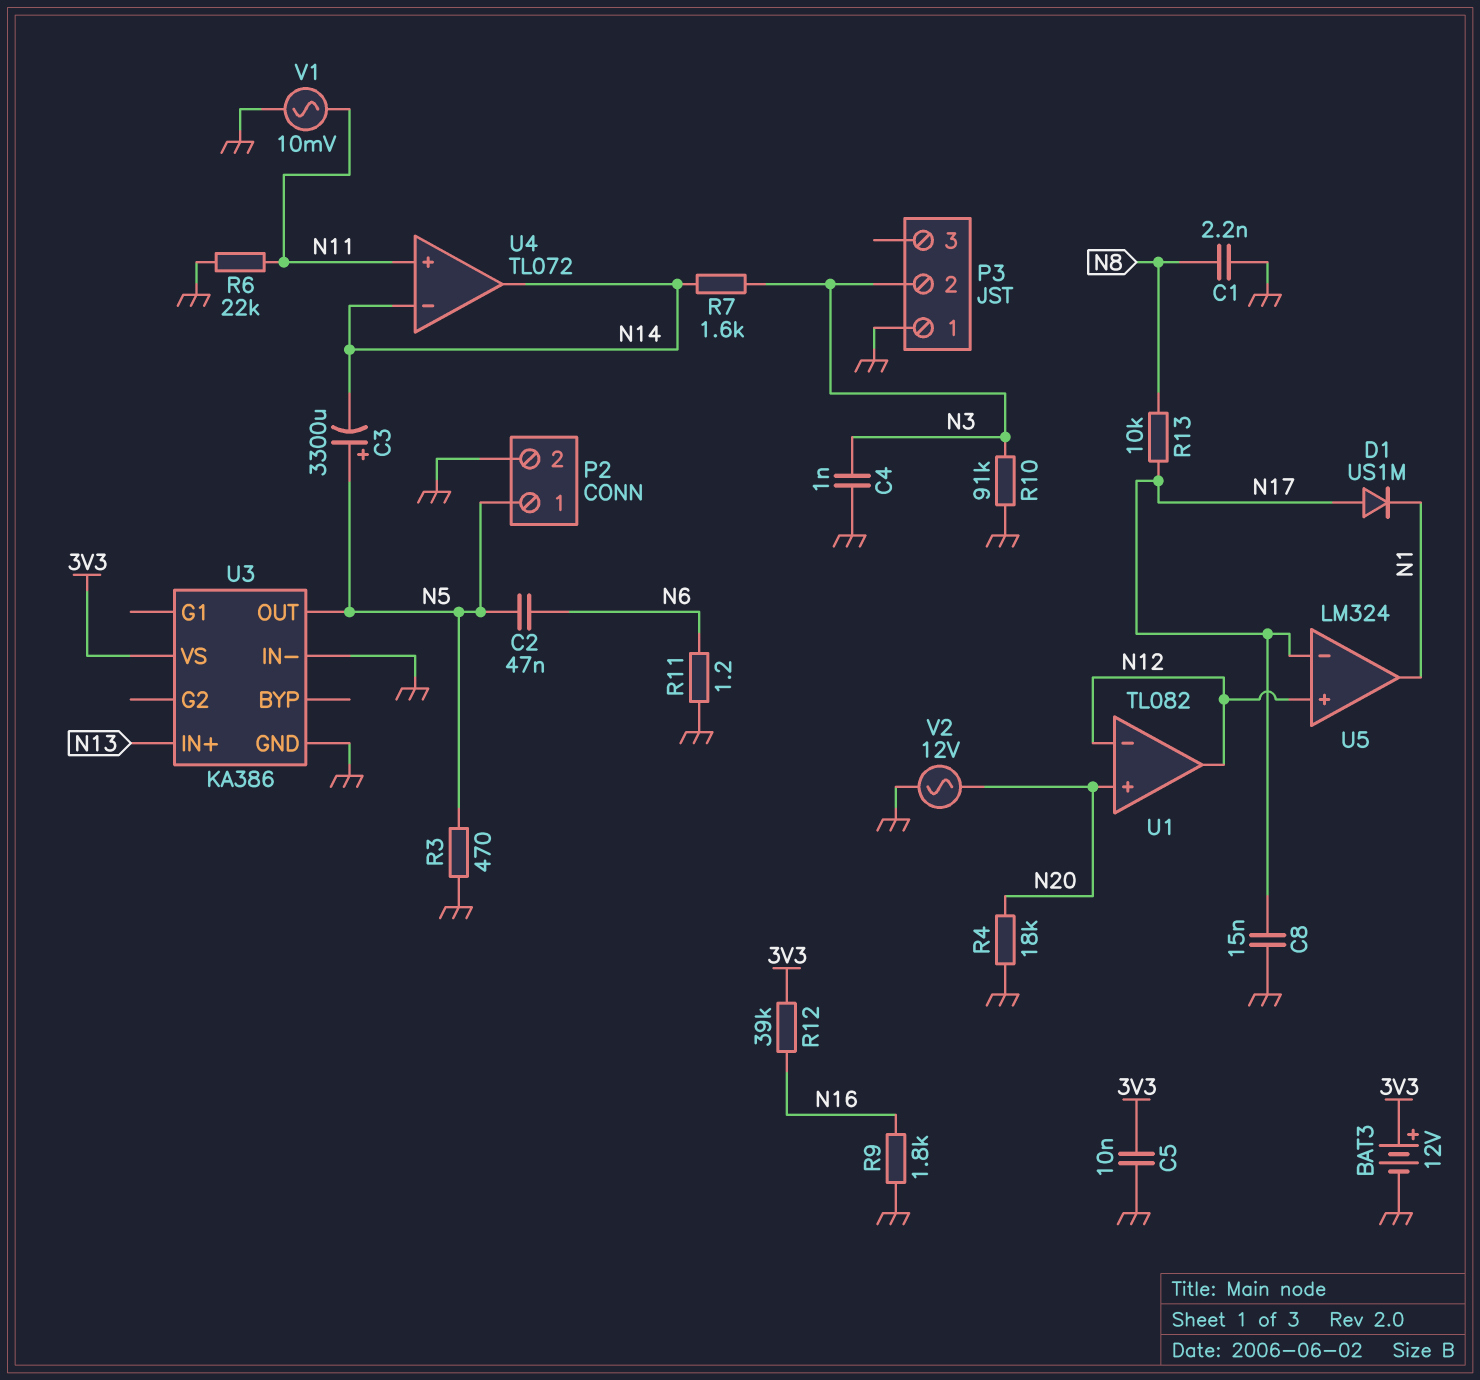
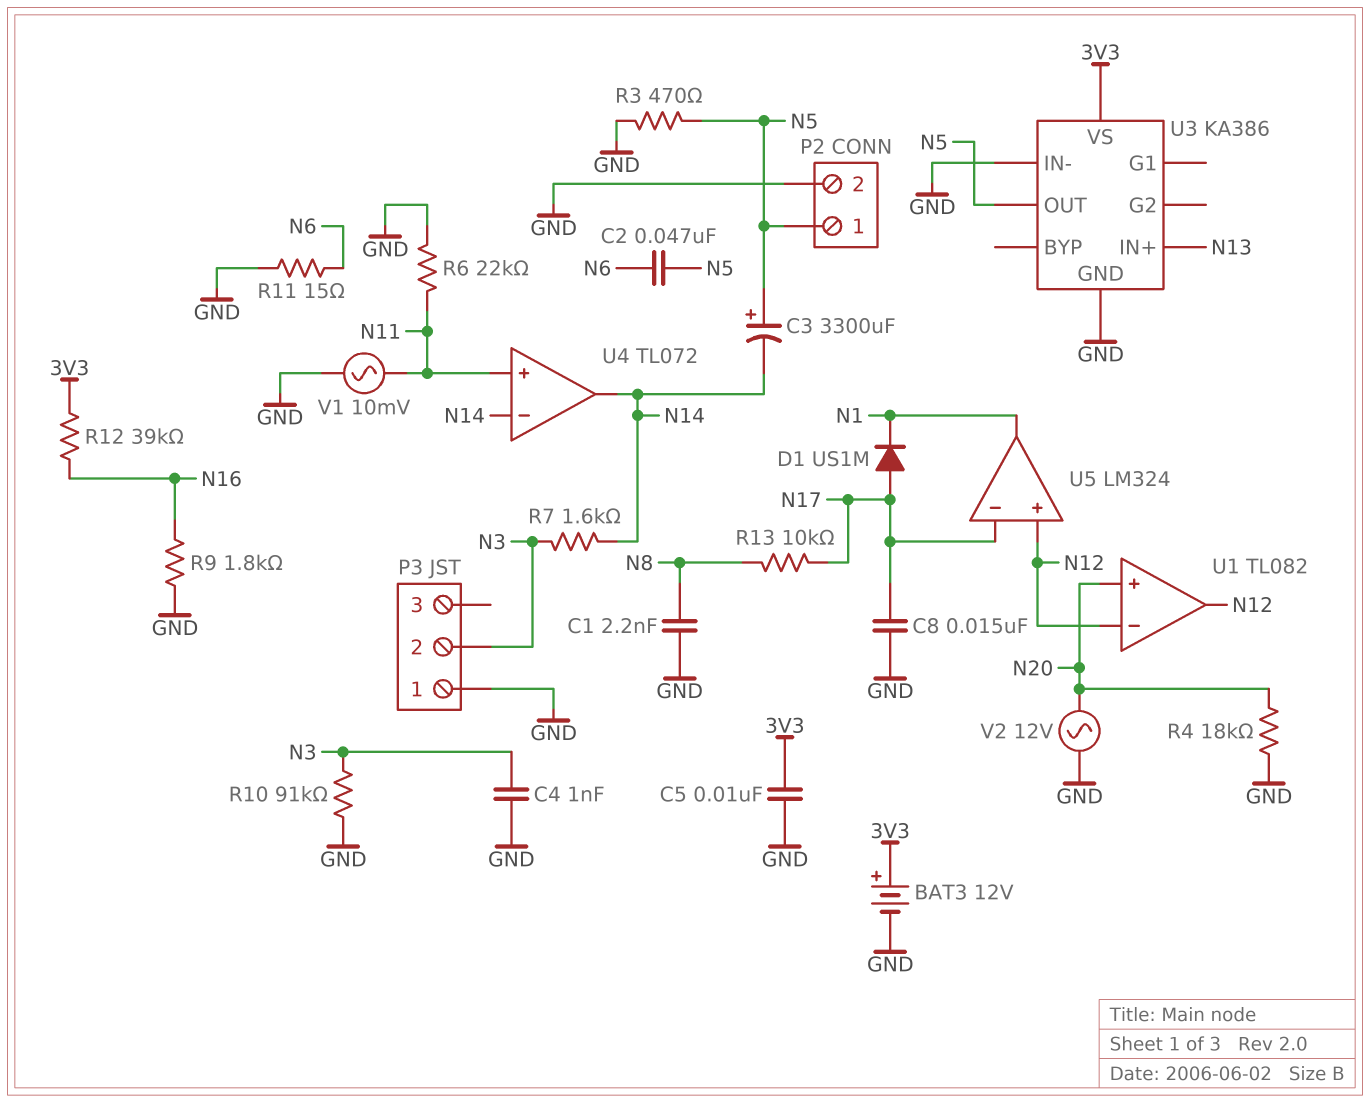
R11: 1.2 (GND, N6) -> 15 (GND, N6)

